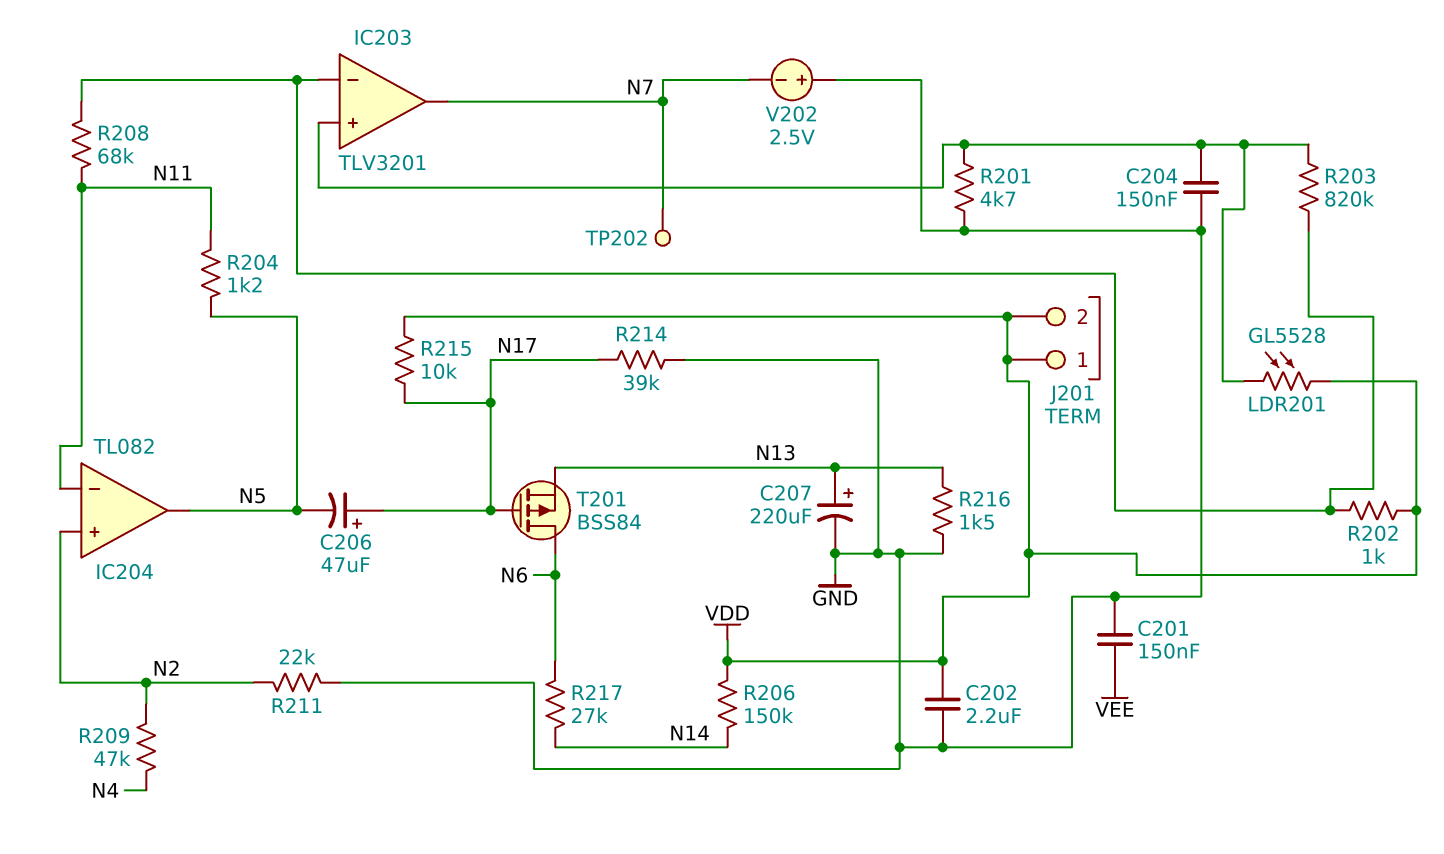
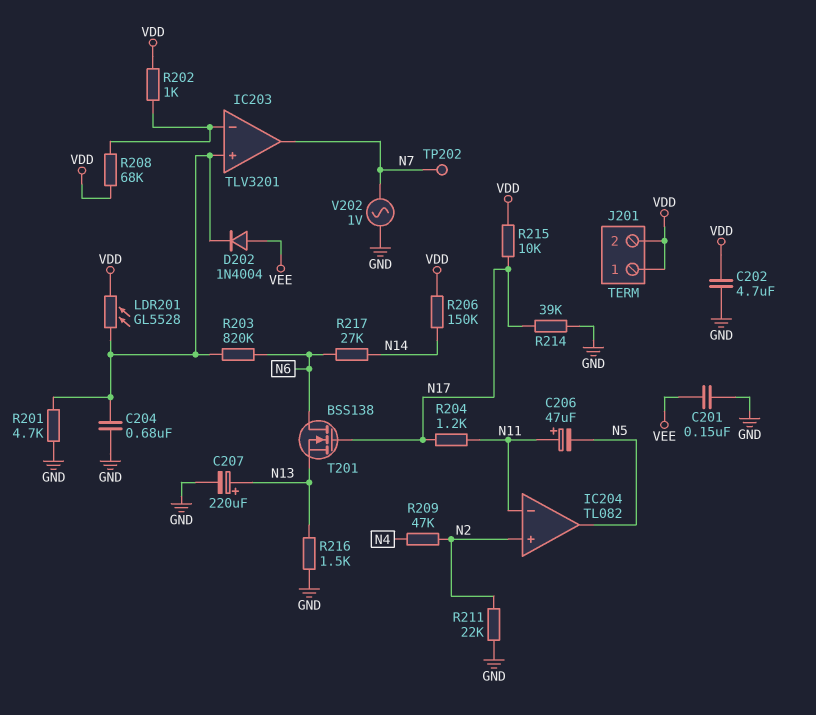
C202: 2.2uF (GND, VDD) -> 4.7uF (GND, VDD)
C204: 150nF (GND, IC203/in+) -> 680nF (GND, IC203/in+)
C206: 47uF (plus N17, minus N5) -> 47uF (plus N11, minus N5)
D202: none -> diode 1N4004 (A VEE, K IC203/in+)
R203: 820k (IC203/in+, IC203/in-) -> 820k (IC203/in+, N6)
R204: 1.2k (N5, N11) -> 1.2k (N11, N17)
R208: 68k (IC203/in-, N11) -> 68k (IC203/in-, VDD)
T201: PMOS BSS84 (G N17, D N6, S N13) -> NMOS BSS138 (G N17, D N6, S N13)
V202: 2.5V (plus GND, minus N7) -> AC 1V (GND, N7)

